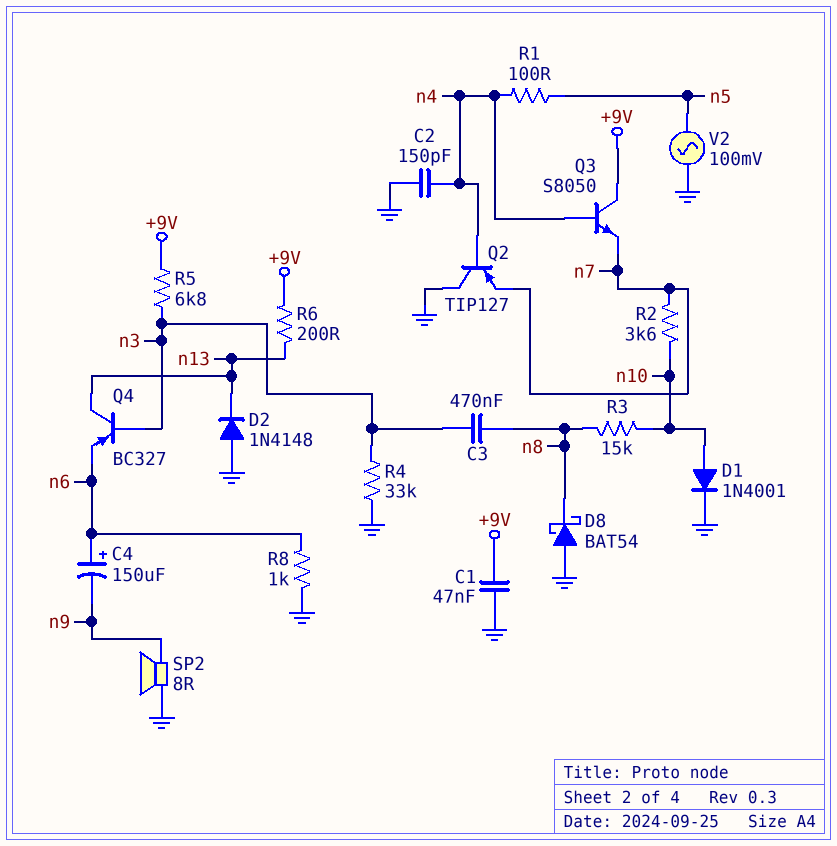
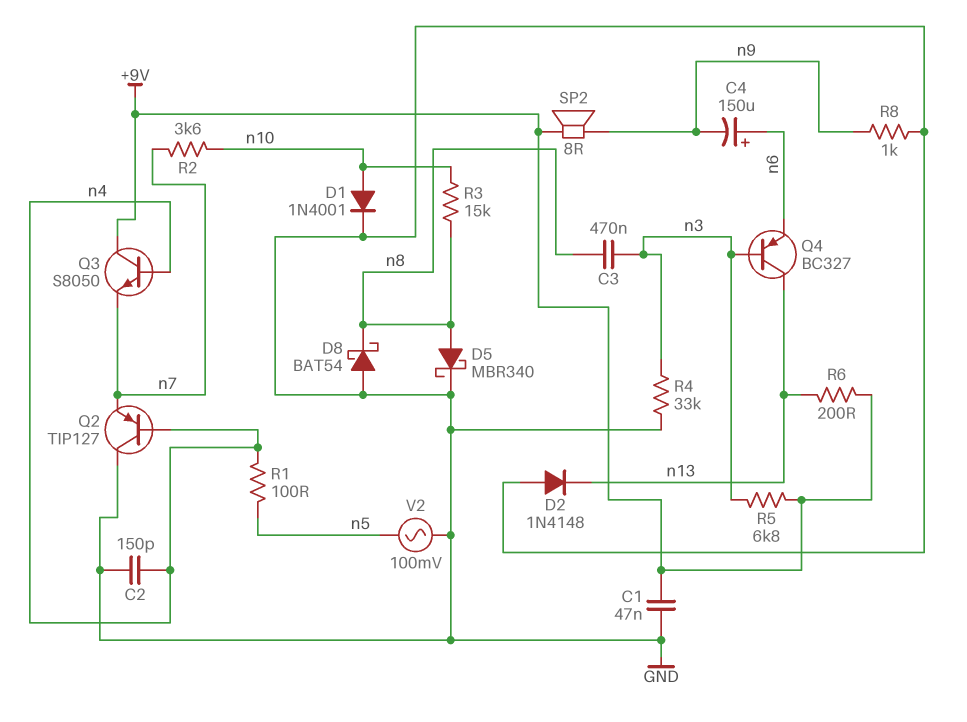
D5: none -> schottky MBR340 (A n8, K GND)
R8: 1k (GND, n6) -> 1k (GND, n9)
SP2: speaker 8R (GND, n9) -> speaker 8R (+9V, n9)

